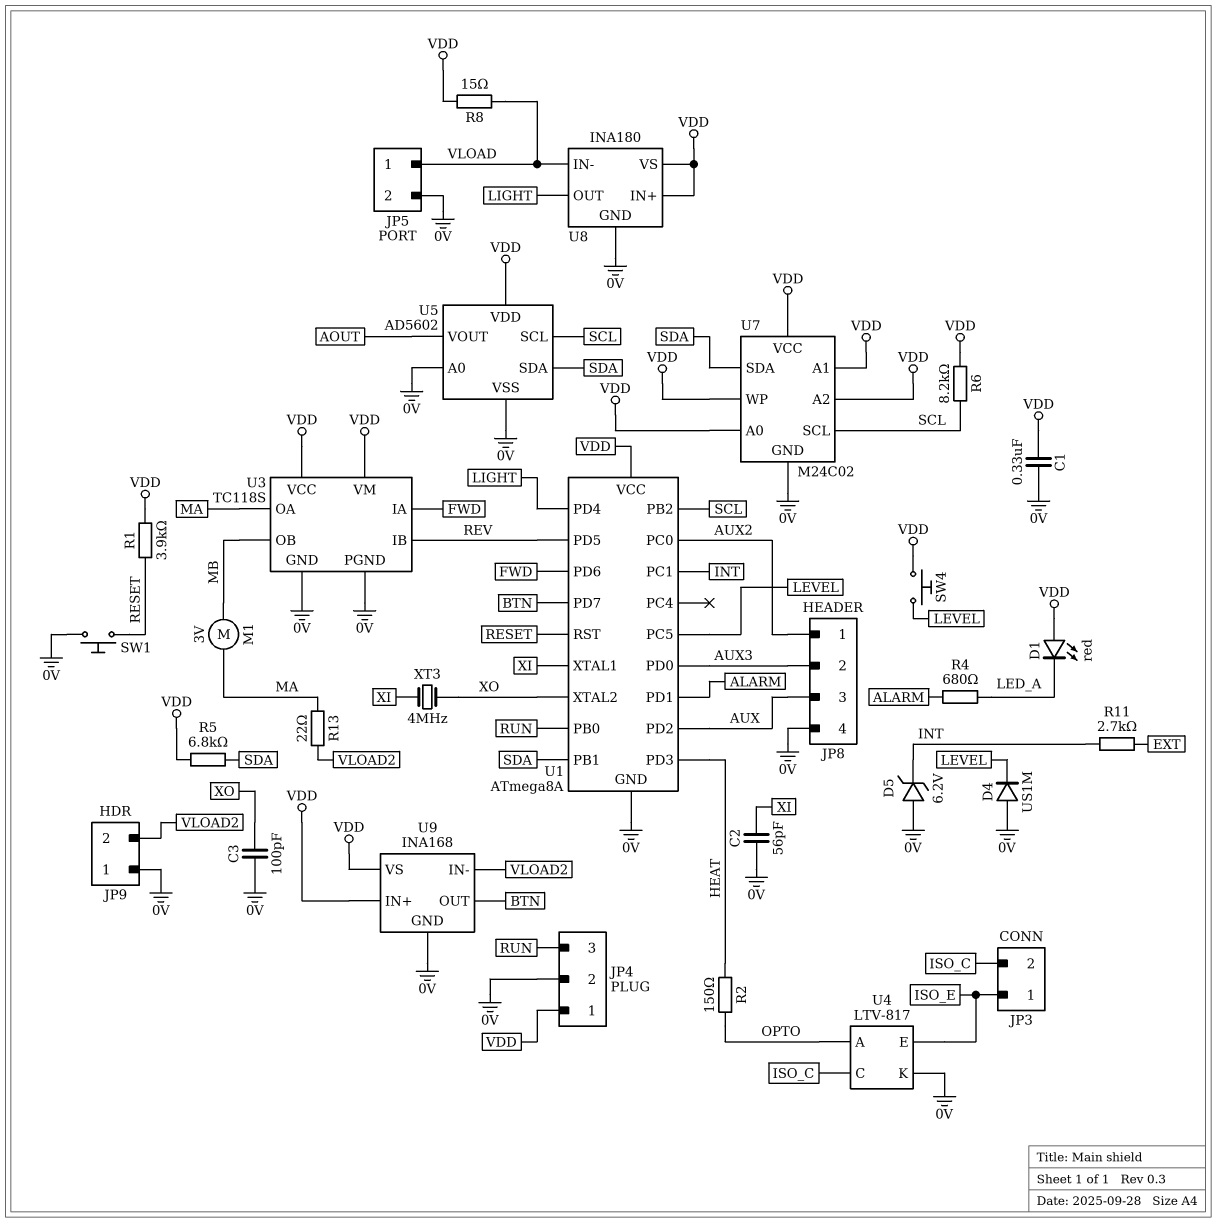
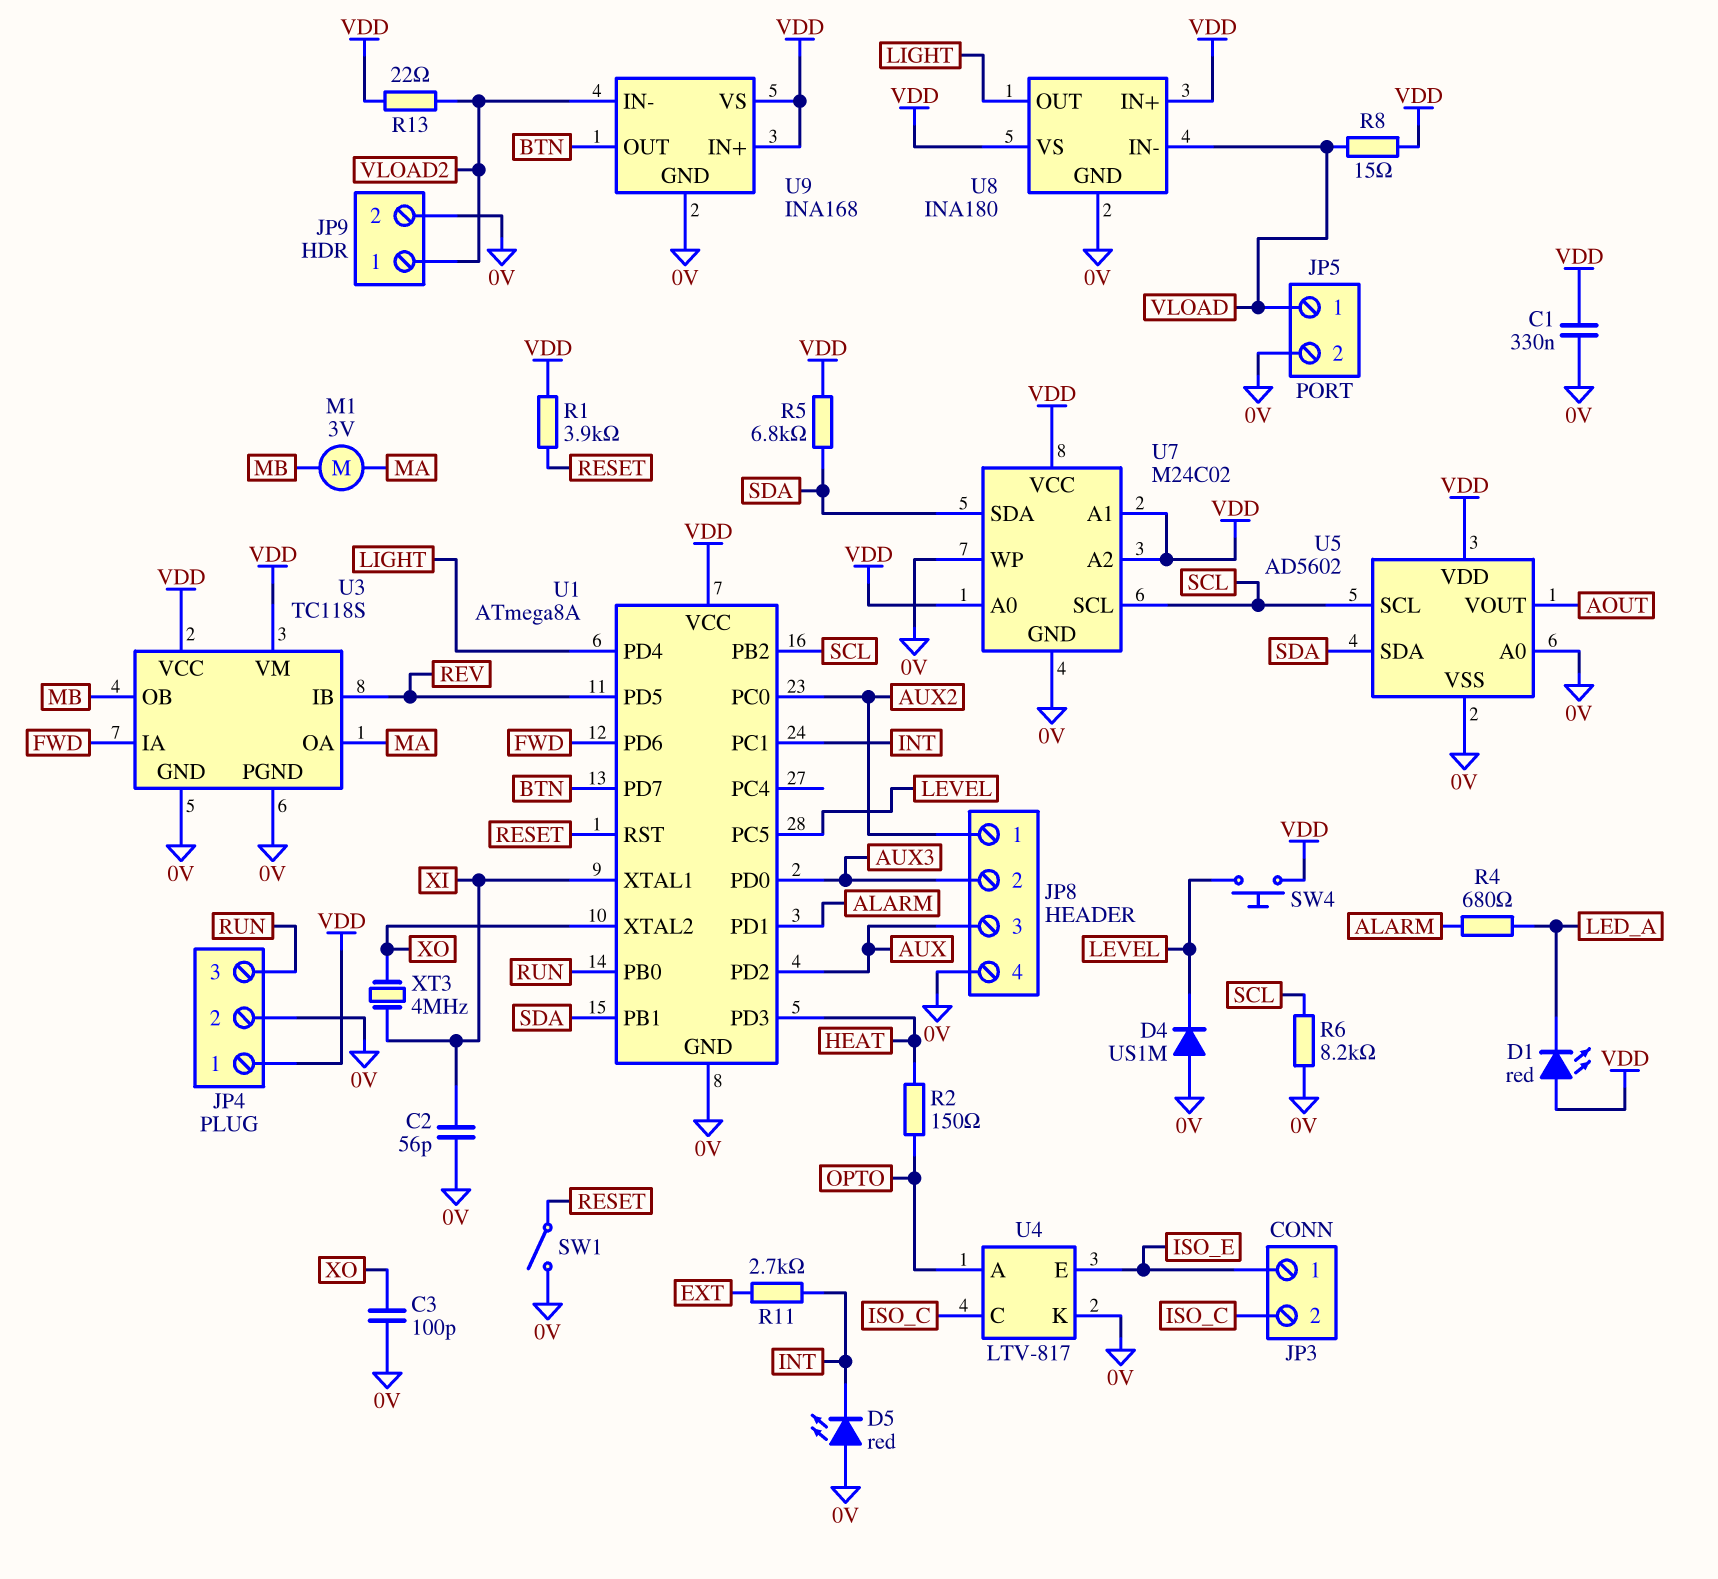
D5: zener 6.2V (A 0V, K INT) -> LED red (A 0V, K INT)
JP9 pin 1: 0V -> VLOAD2
JP9 pin 2: VLOAD2 -> 0V
R6: 8.2k (SCL, VDD) -> 8.2k (0V, SCL)
R13: 22 (MA, VLOAD2) -> 22 (VDD, VLOAD2)
SW1: button (0V, RESET) -> switch (0V, RESET)
U7 pin WP: VDD -> 0V

